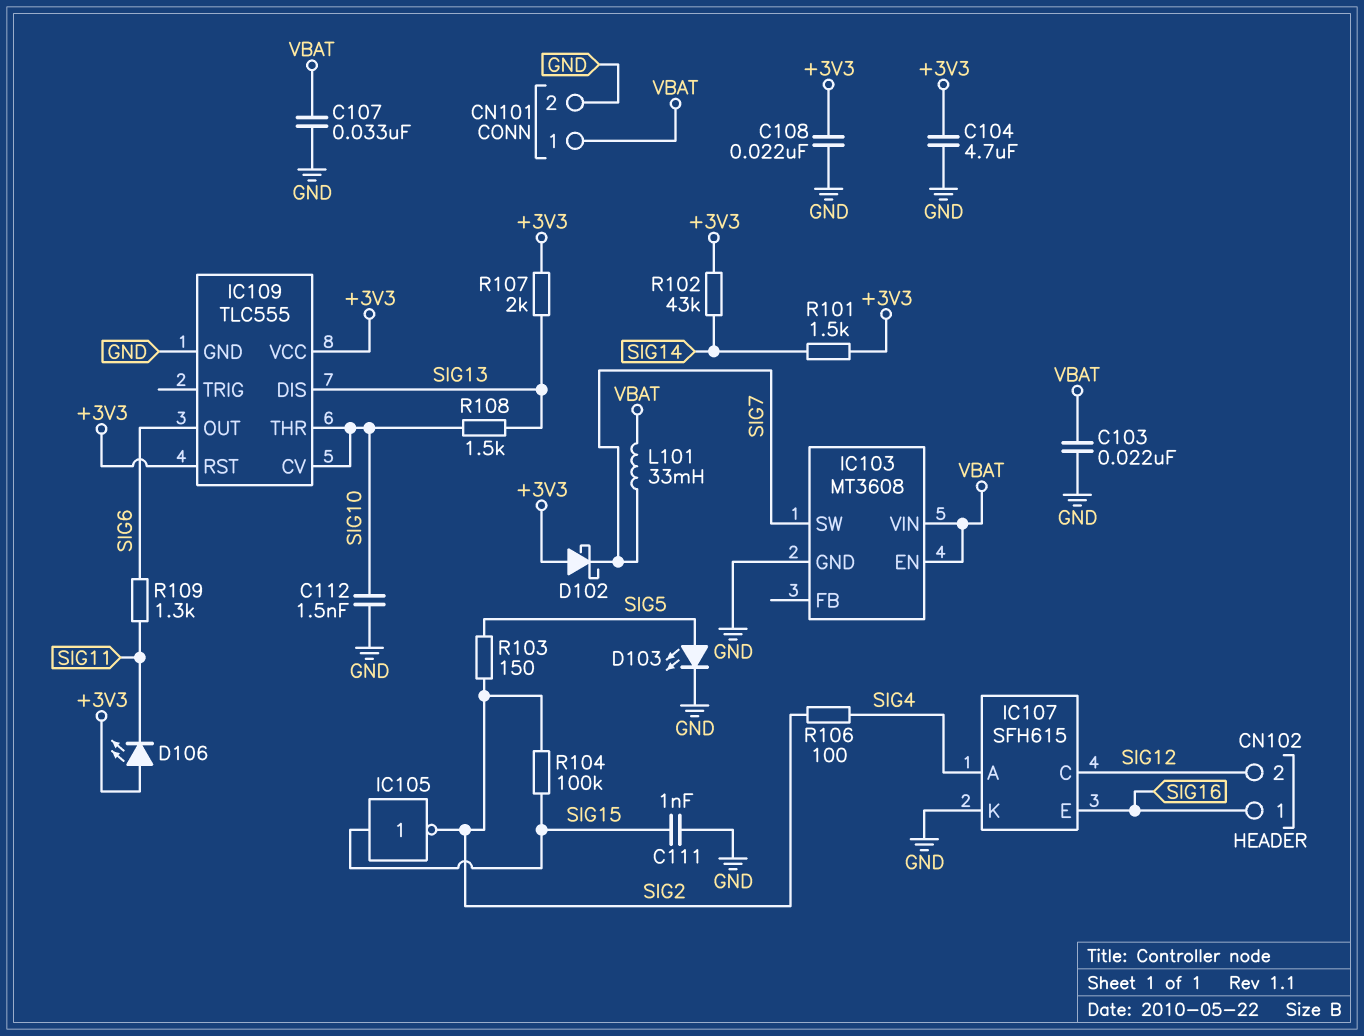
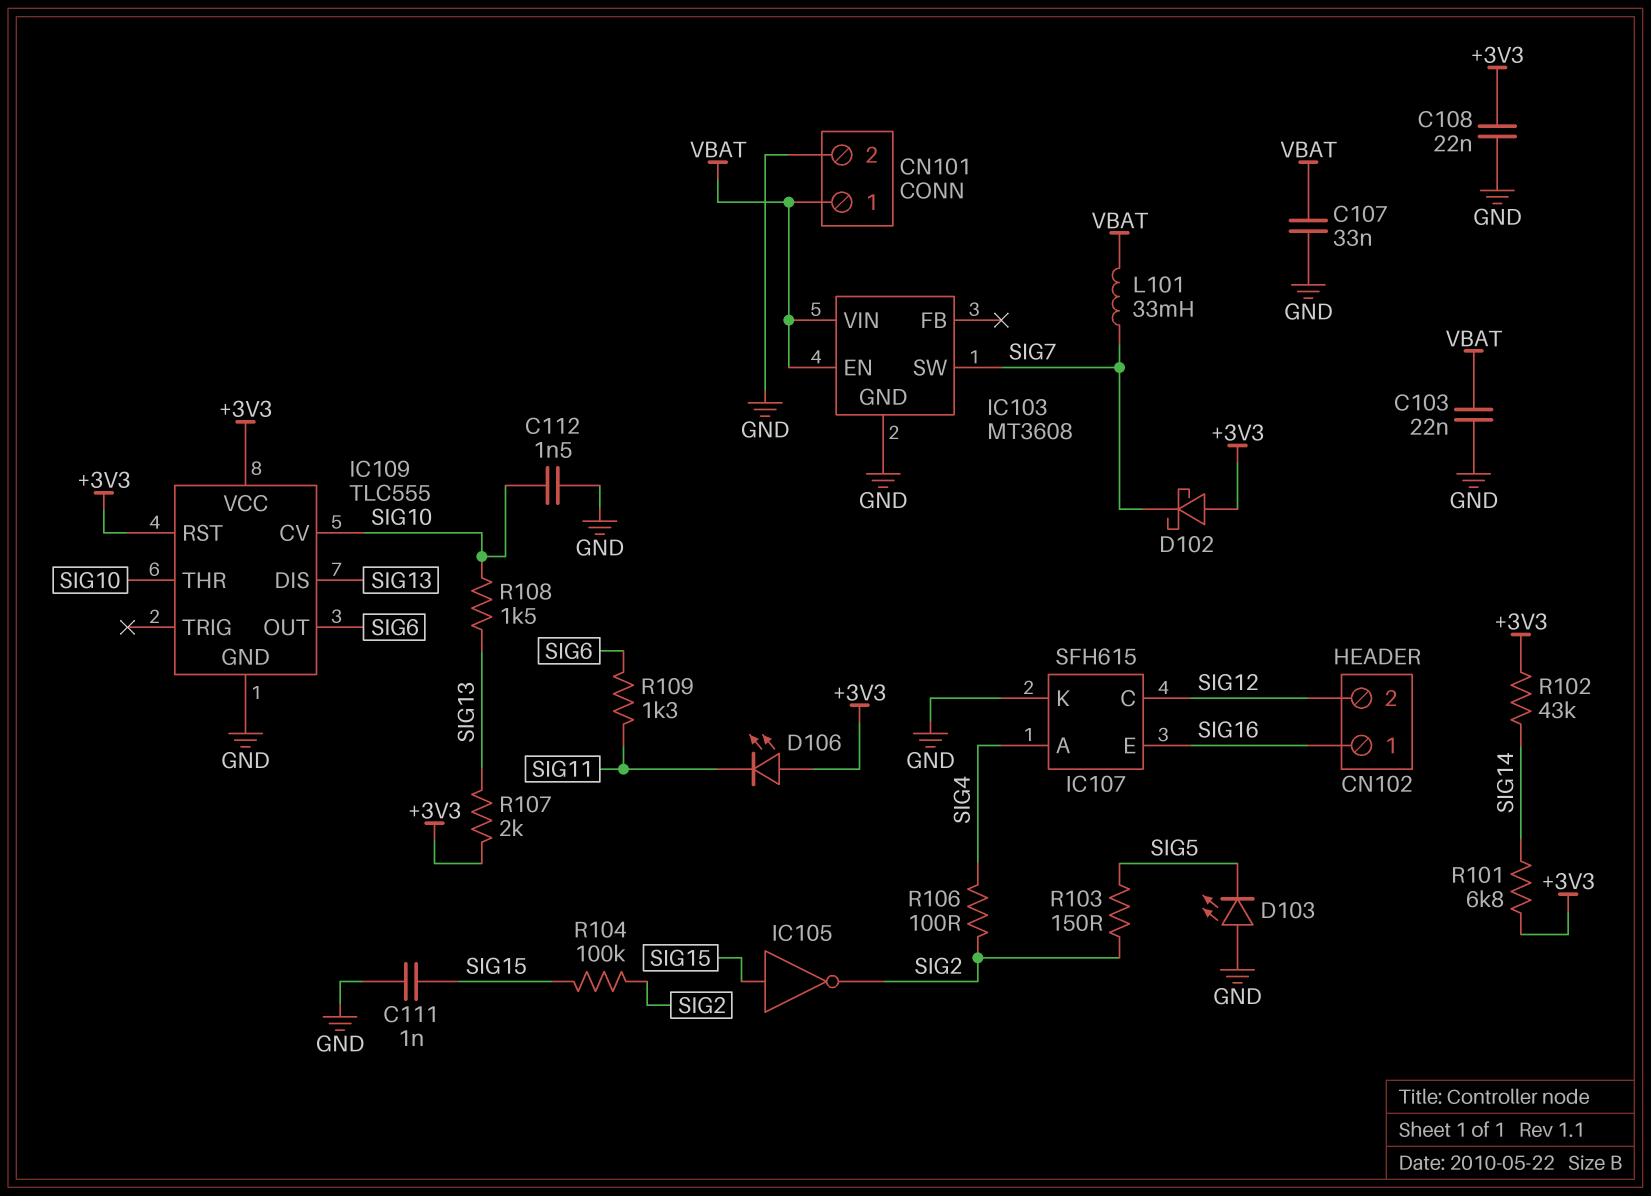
C104: 4.7uF (+3V3, GND) -> none
D103: LED (A SIG5, K GND) -> LED (A GND, K SIG5)
R101: 1.5k (+3V3, SIG14) -> 6.8k (+3V3, SIG14)

